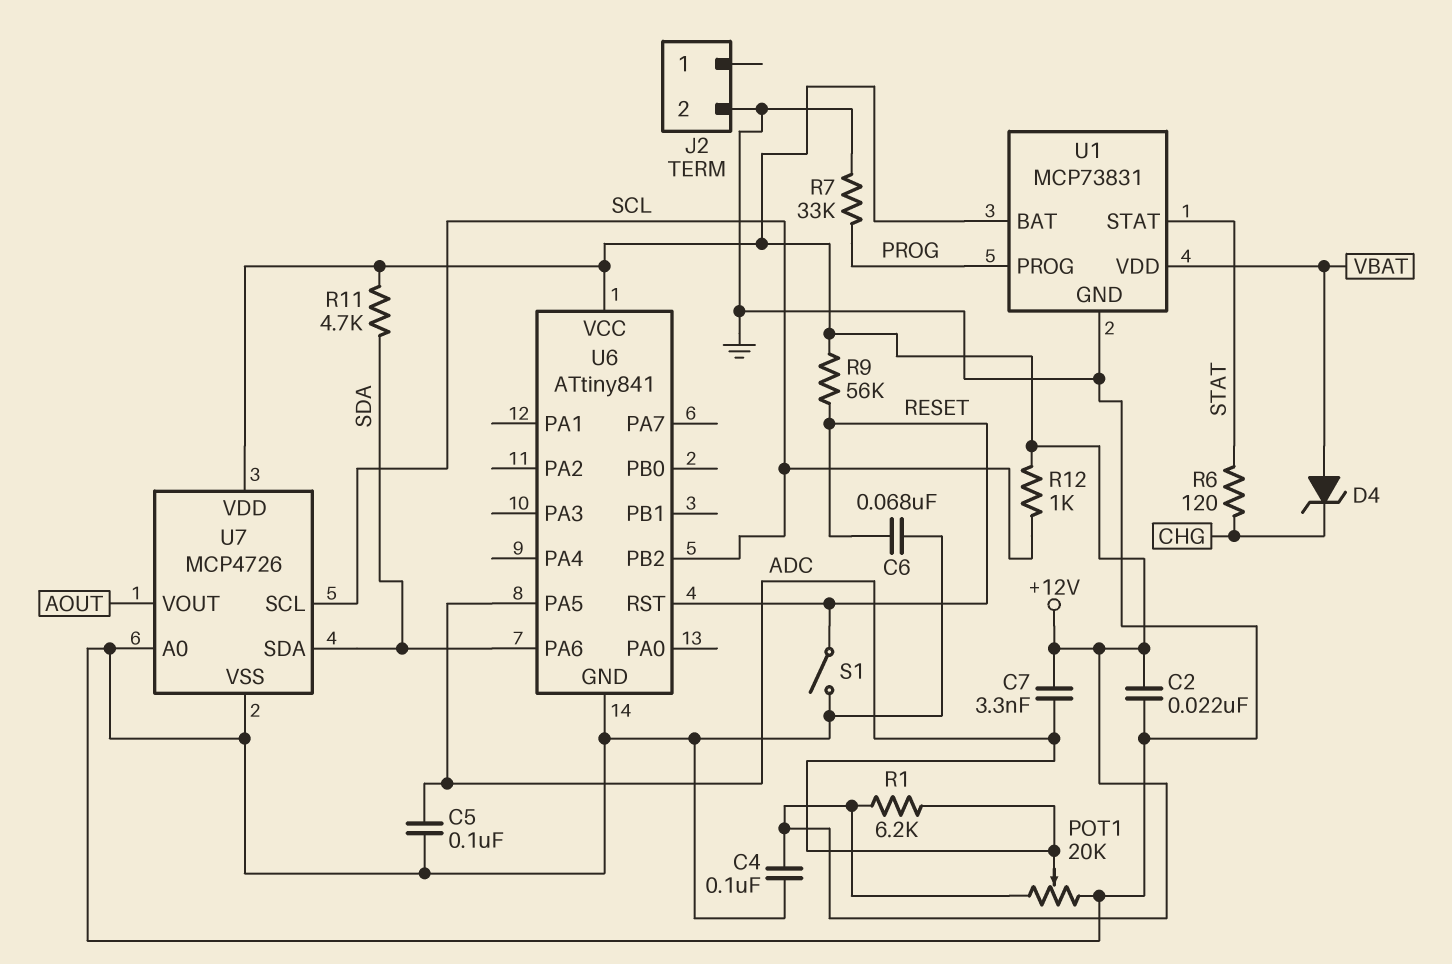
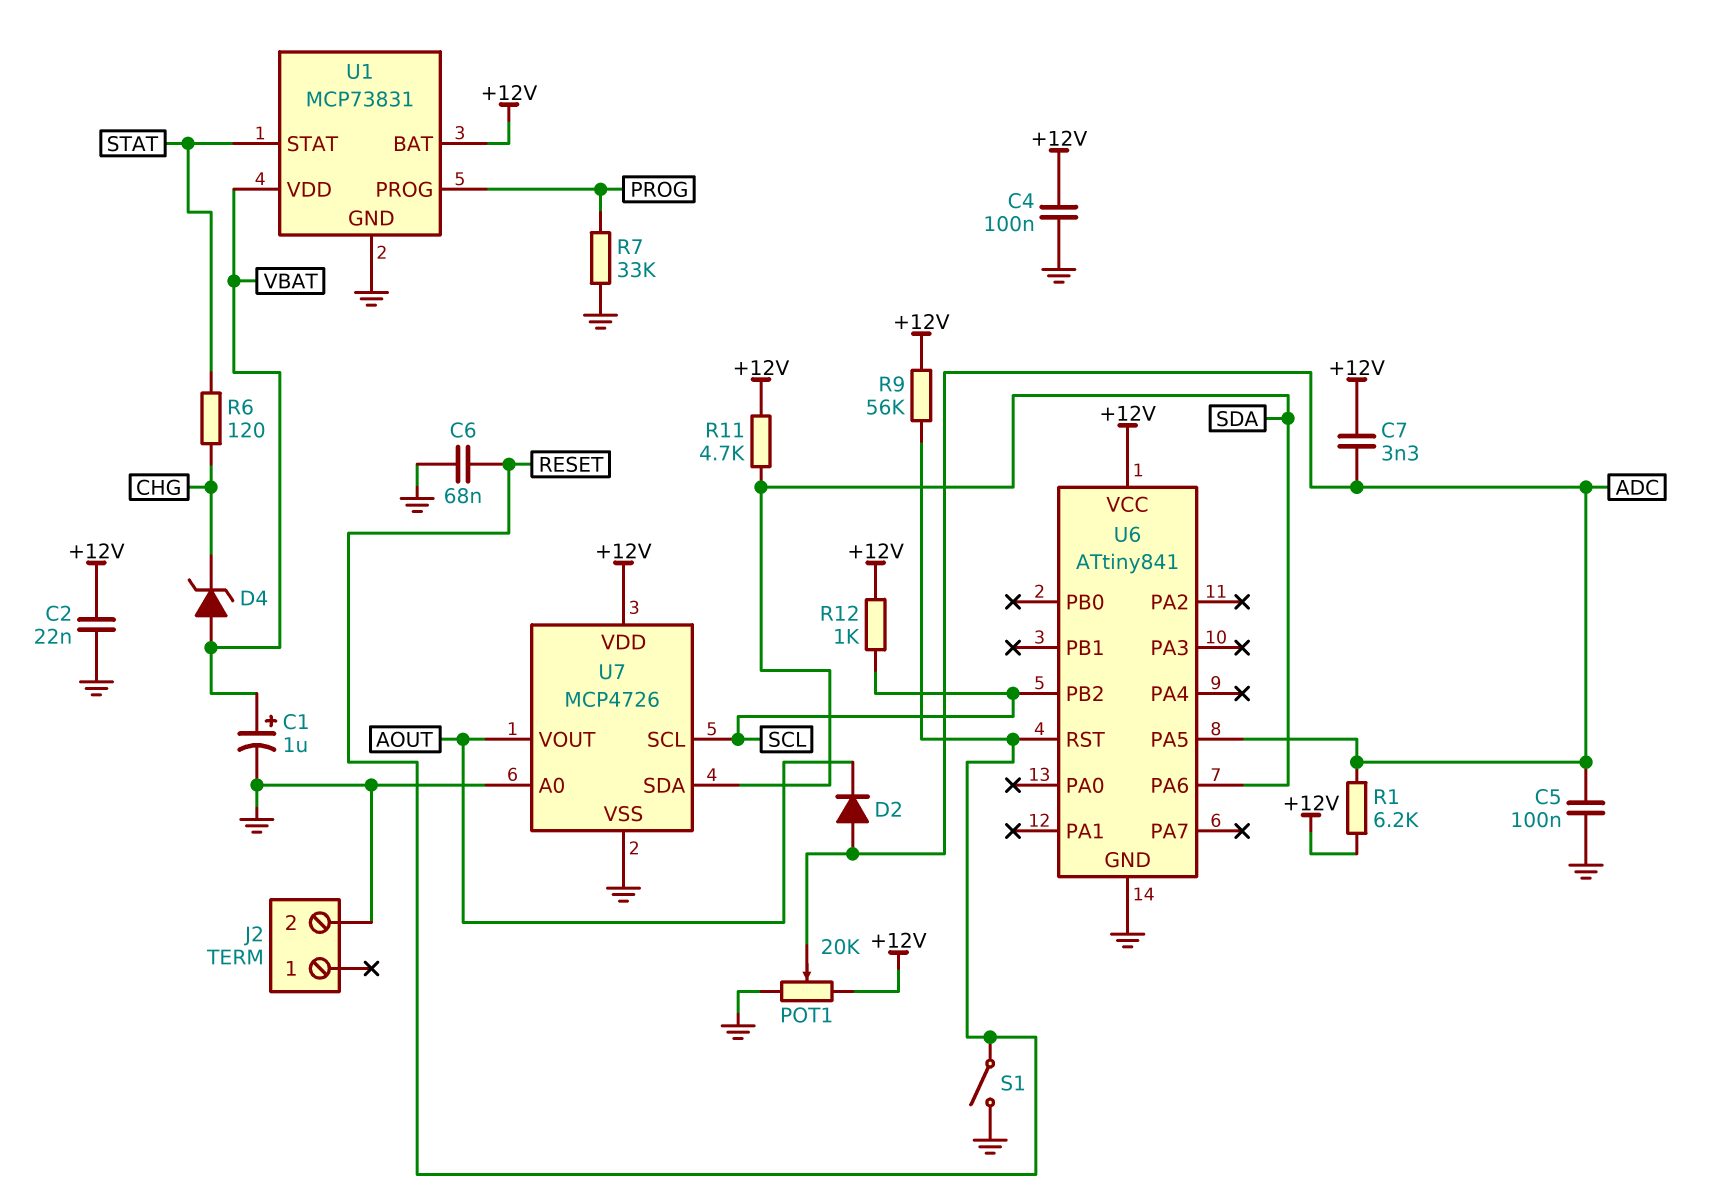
C1: none -> 1uF (plus VBAT, minus GND)
D2: none -> diode (A ADC, K AOUT)

